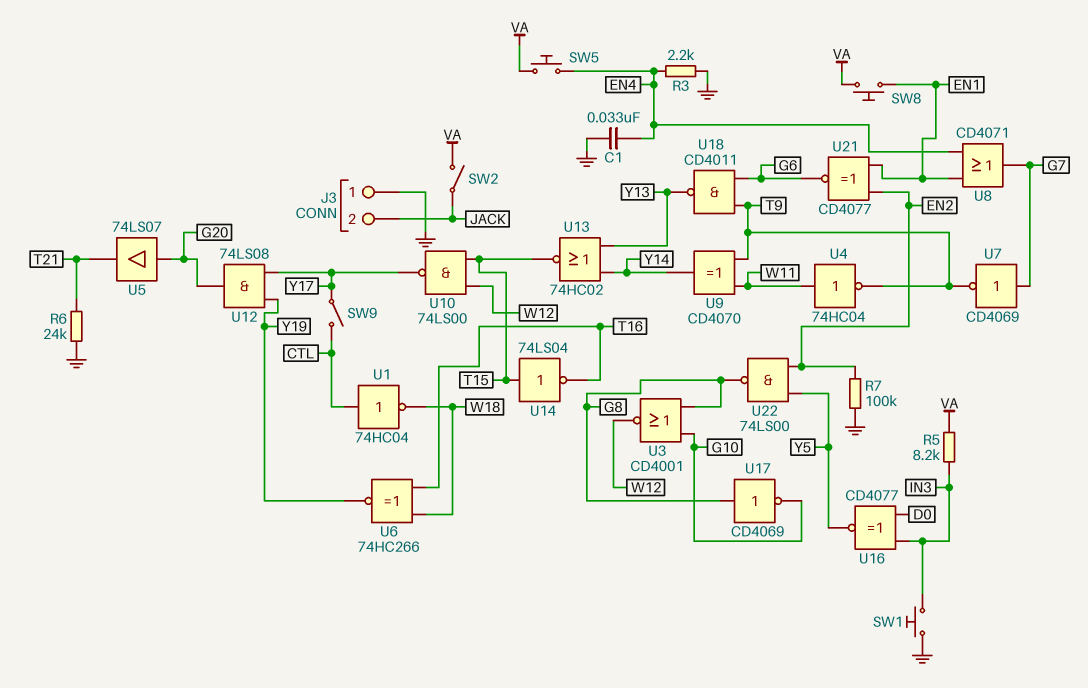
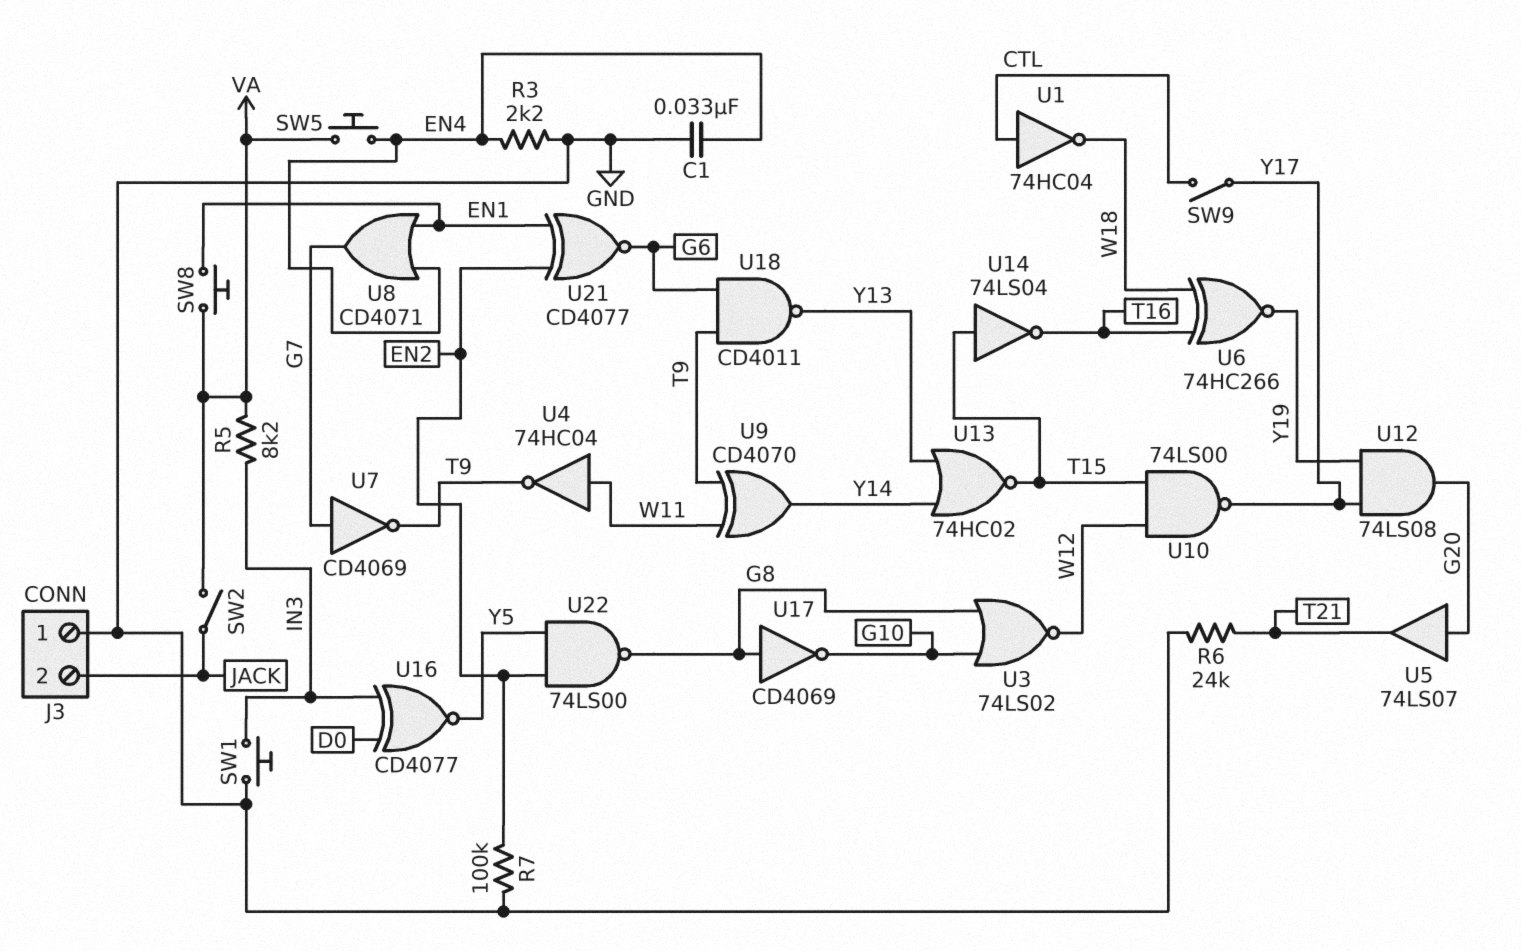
U3: NOR CD4001 (in G8, in G10, out W12) -> NOR 74LS02 (in G8, in G10, out W12)

